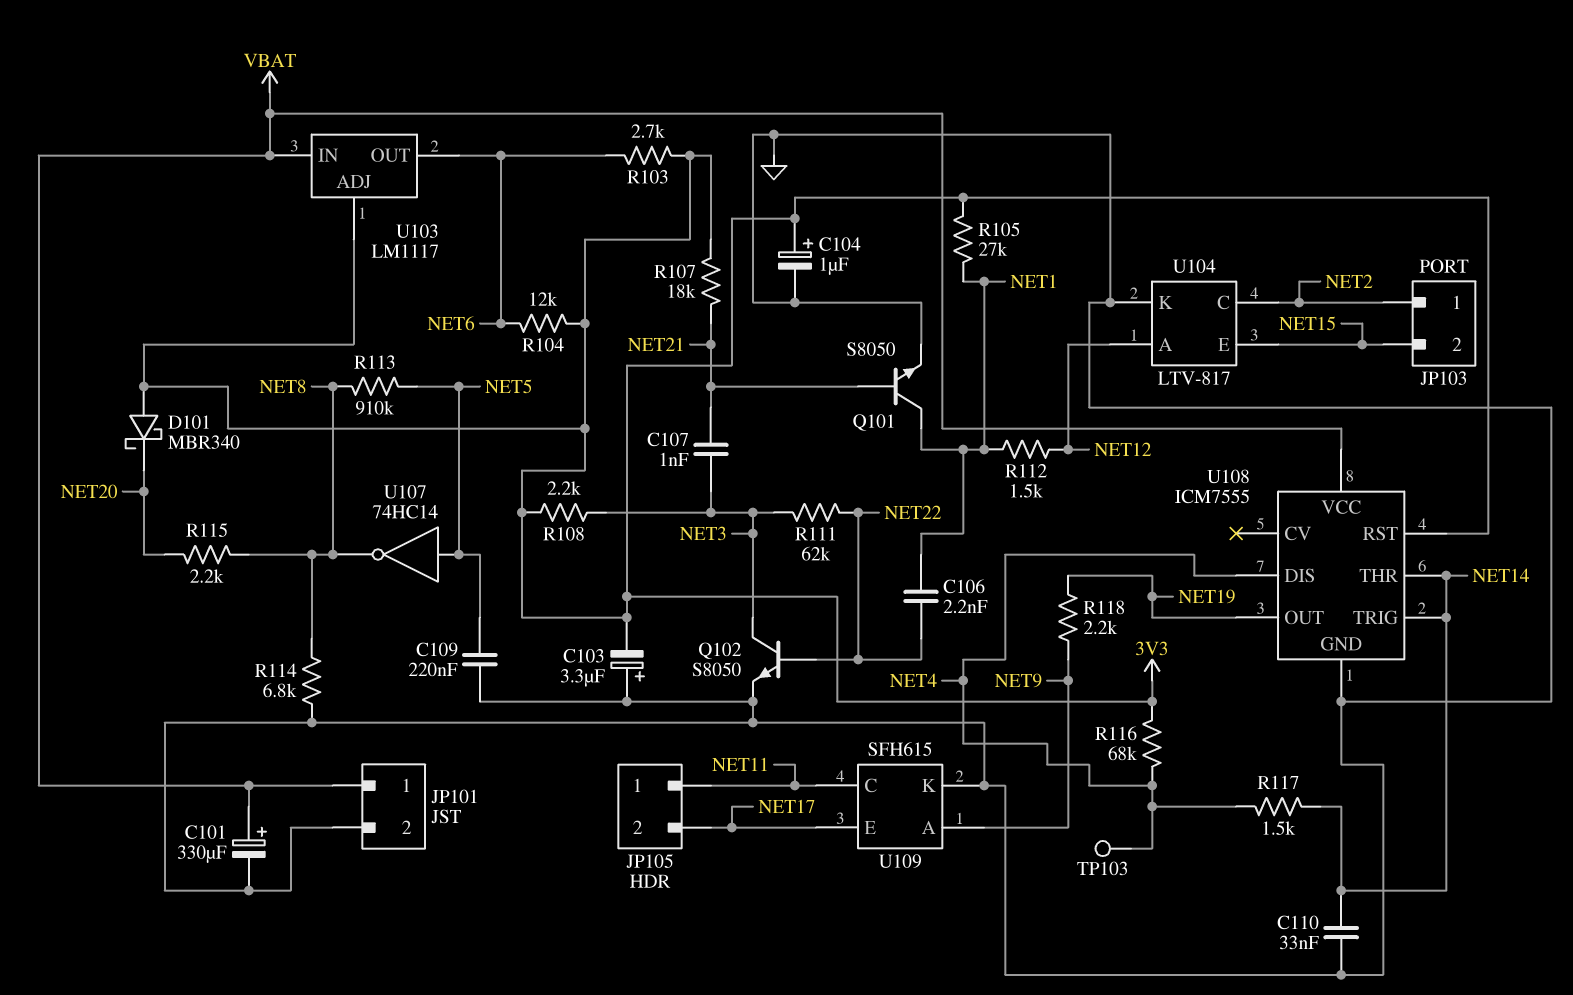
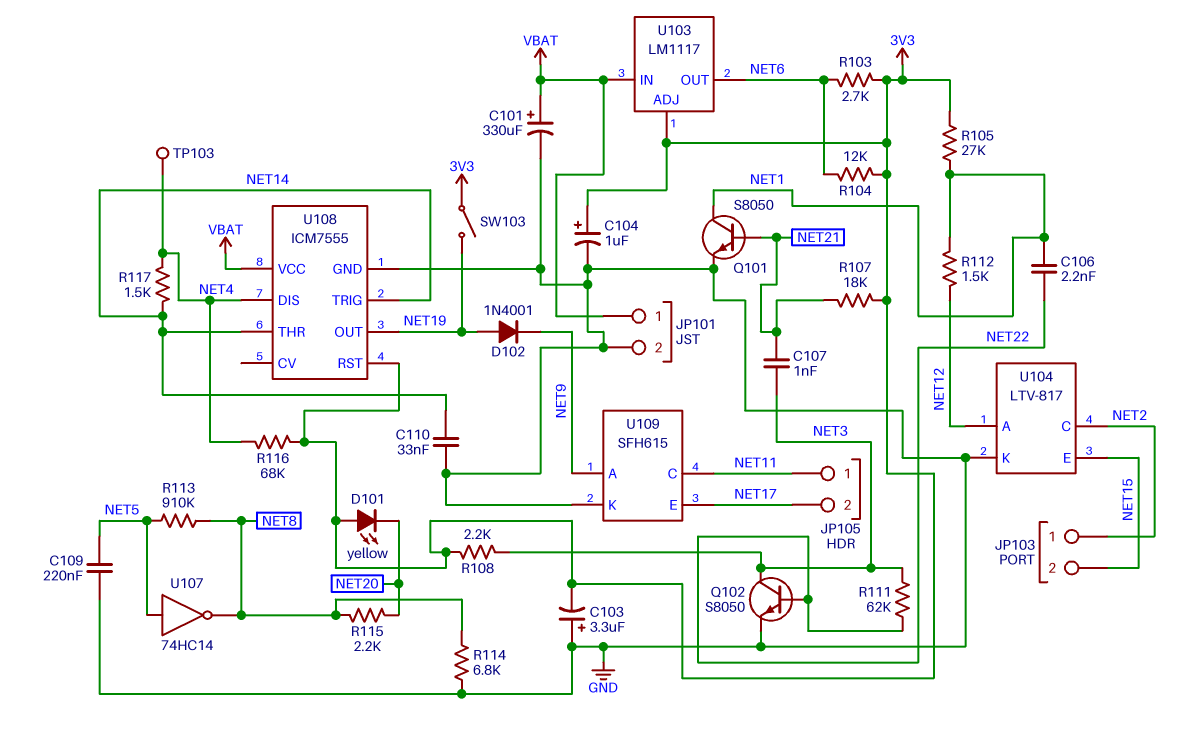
D101: schottky MBR340 (A 3V3, K NET20) -> LED yellow (A 3V3, K NET20)
D102: none -> diode 1N4001 (A NET19, K NET9)
R118: 2.2k (NET9, NET19) -> none
SW103: none -> switch (3V3, NET19)

